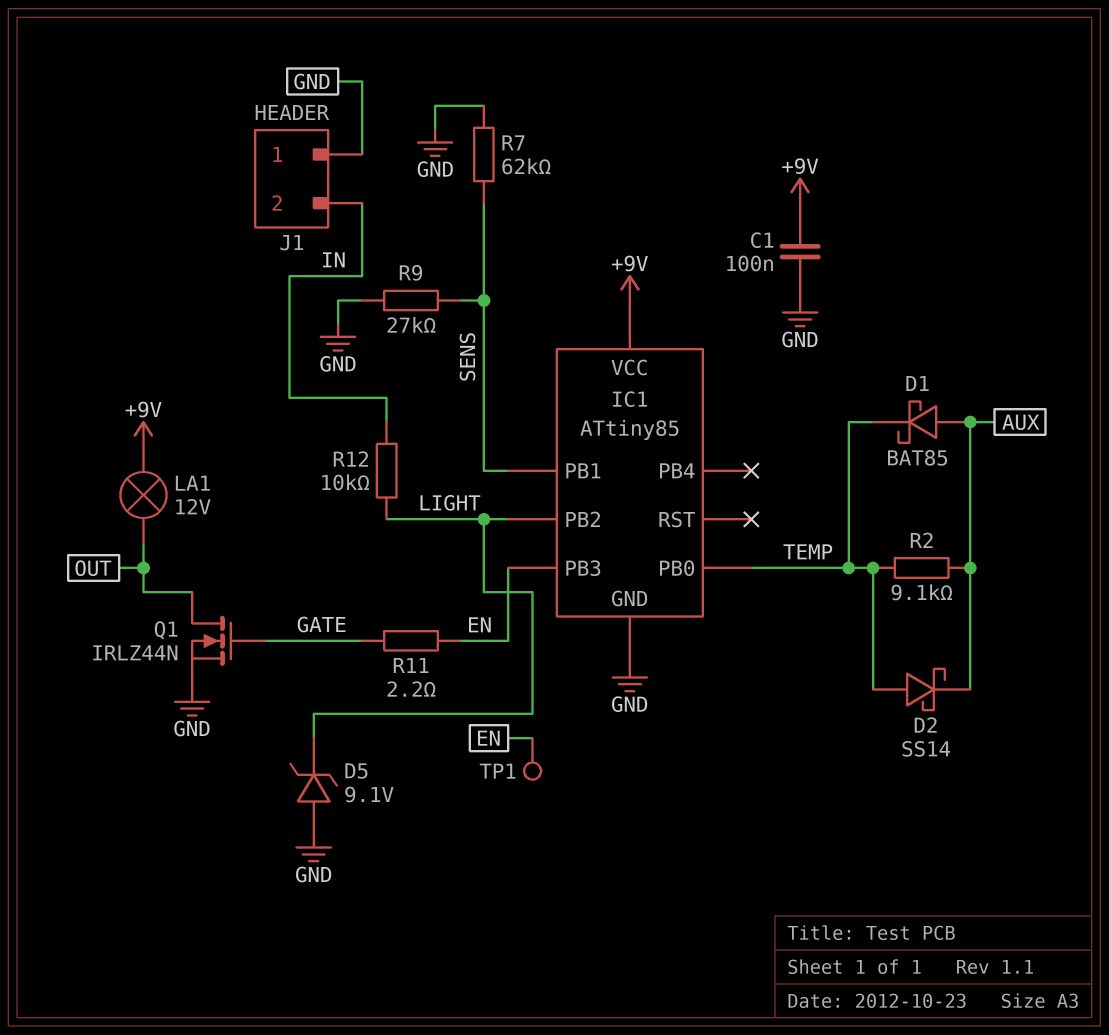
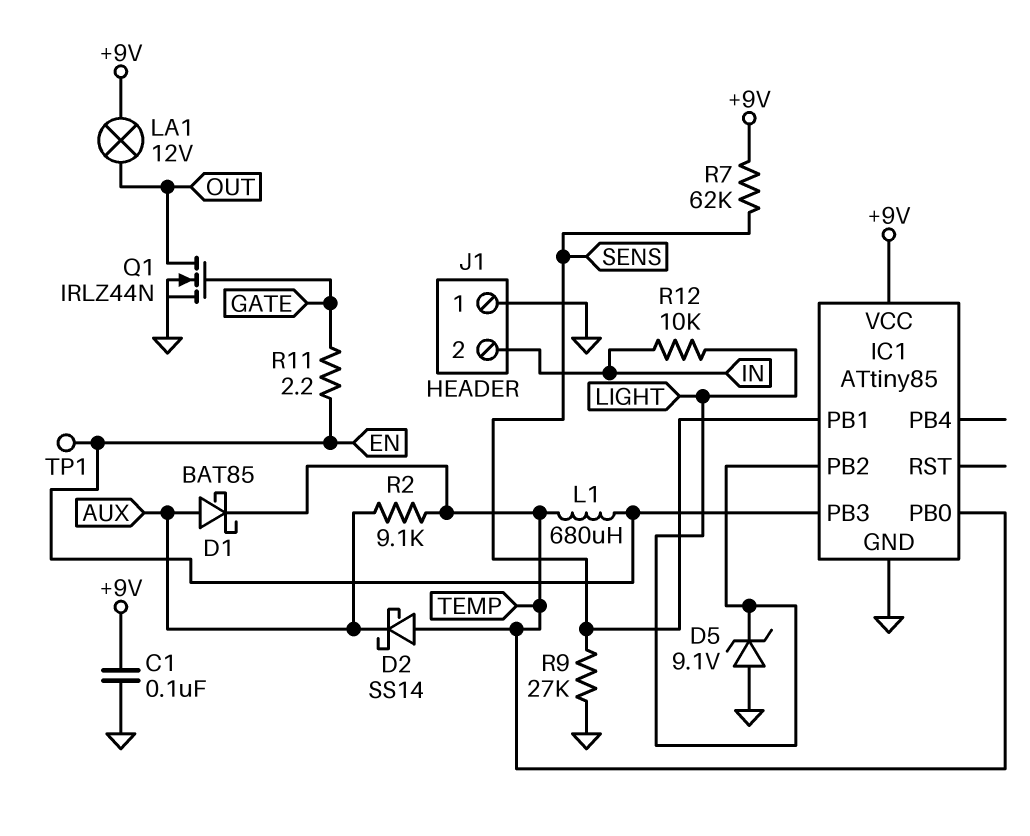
L1: none -> 680uH (EN, TEMP)
R7: 62k (GND, SENS) -> 62k (+9V, SENS)

